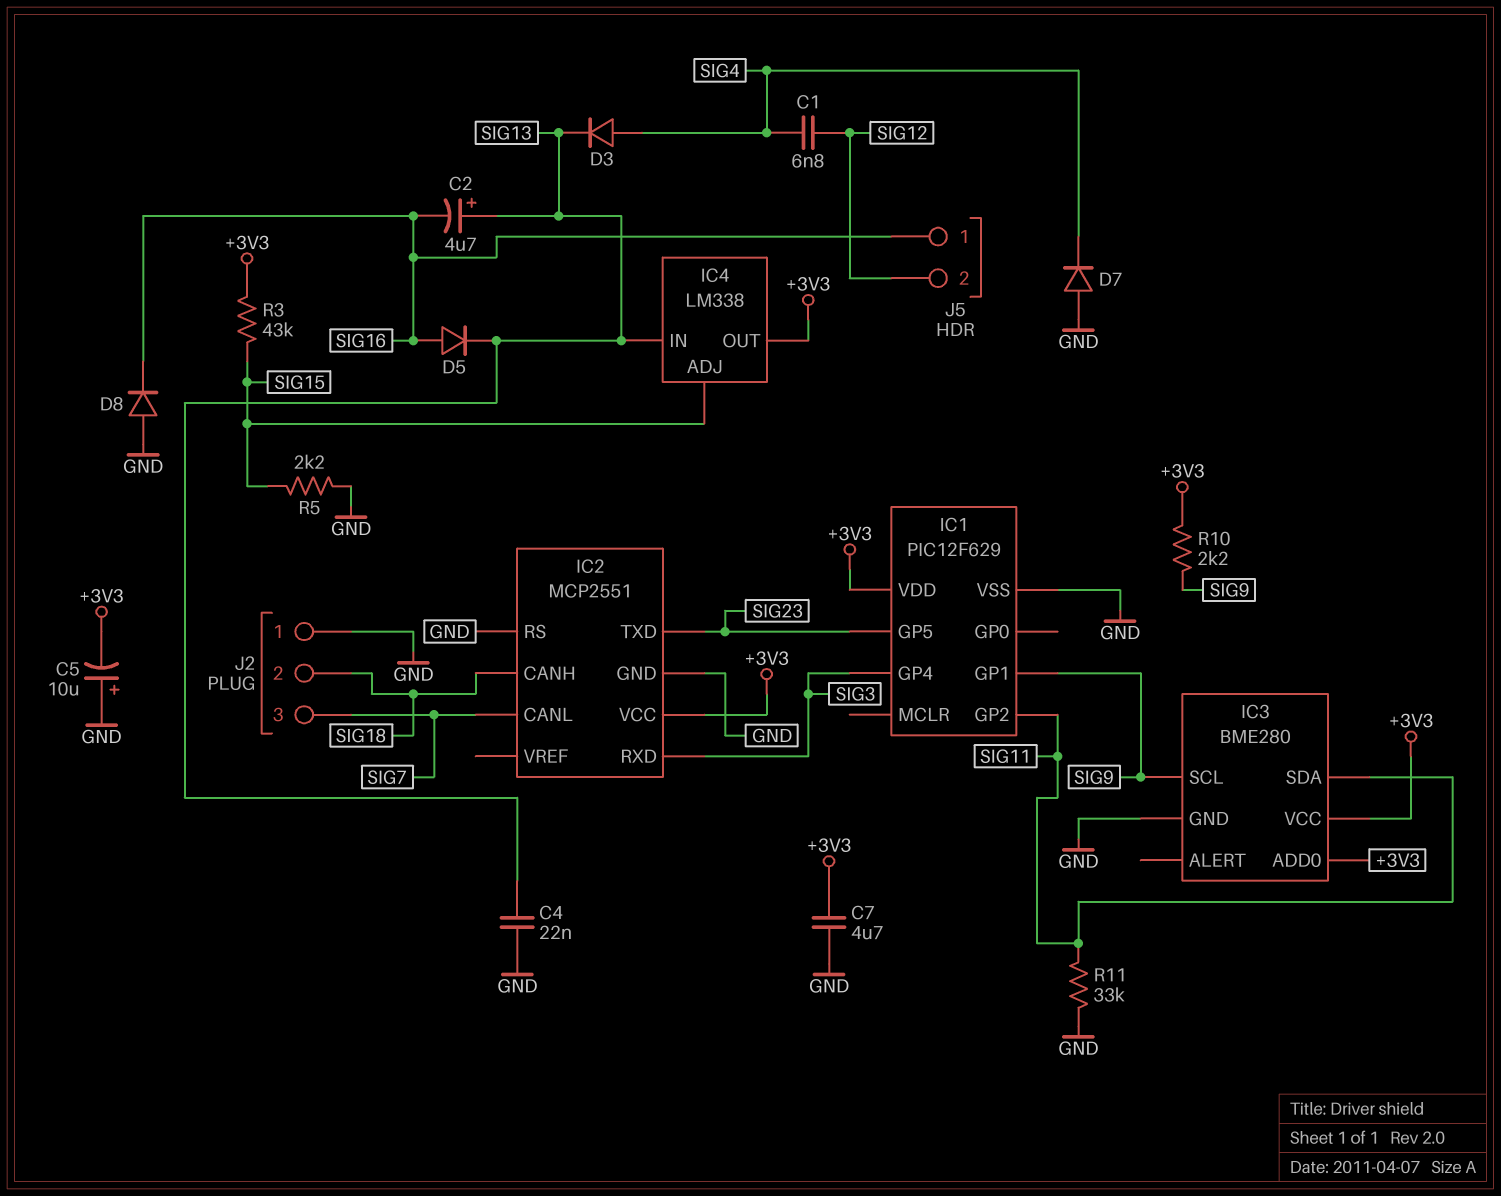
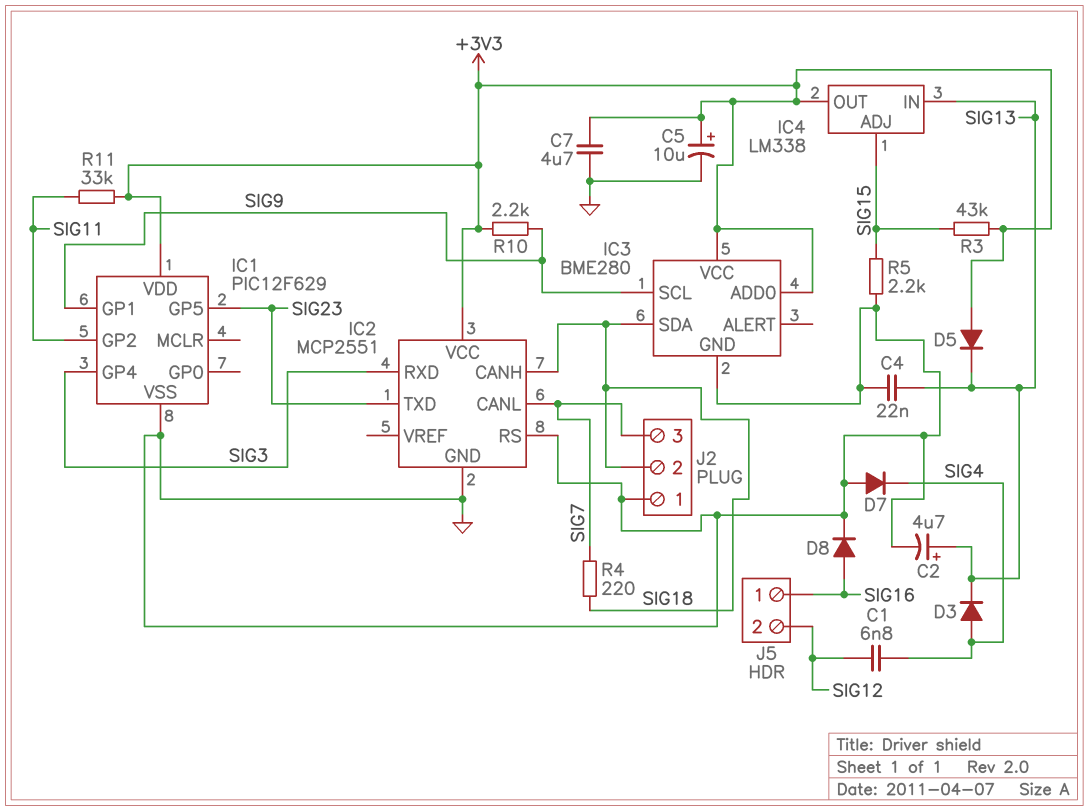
C2: 4.7uF (plus SIG13, minus SIG16) -> 4.7uF (plus SIG13, minus GND)
C5: 10uF (plus GND, minus +3V3) -> 10uF (plus +3V3, minus GND)
D5: diode (A SIG16, K SIG13) -> diode (A +3V3, K SIG13)
D8: diode (A GND, K SIG16) -> diode (A SIG16, K GND)
IC3 pin SDA: SIG11 -> SIG18
R4: none -> 220 (SIG7, SIG18)
R11: 33k (GND, SIG11) -> 33k (+3V3, SIG11)

